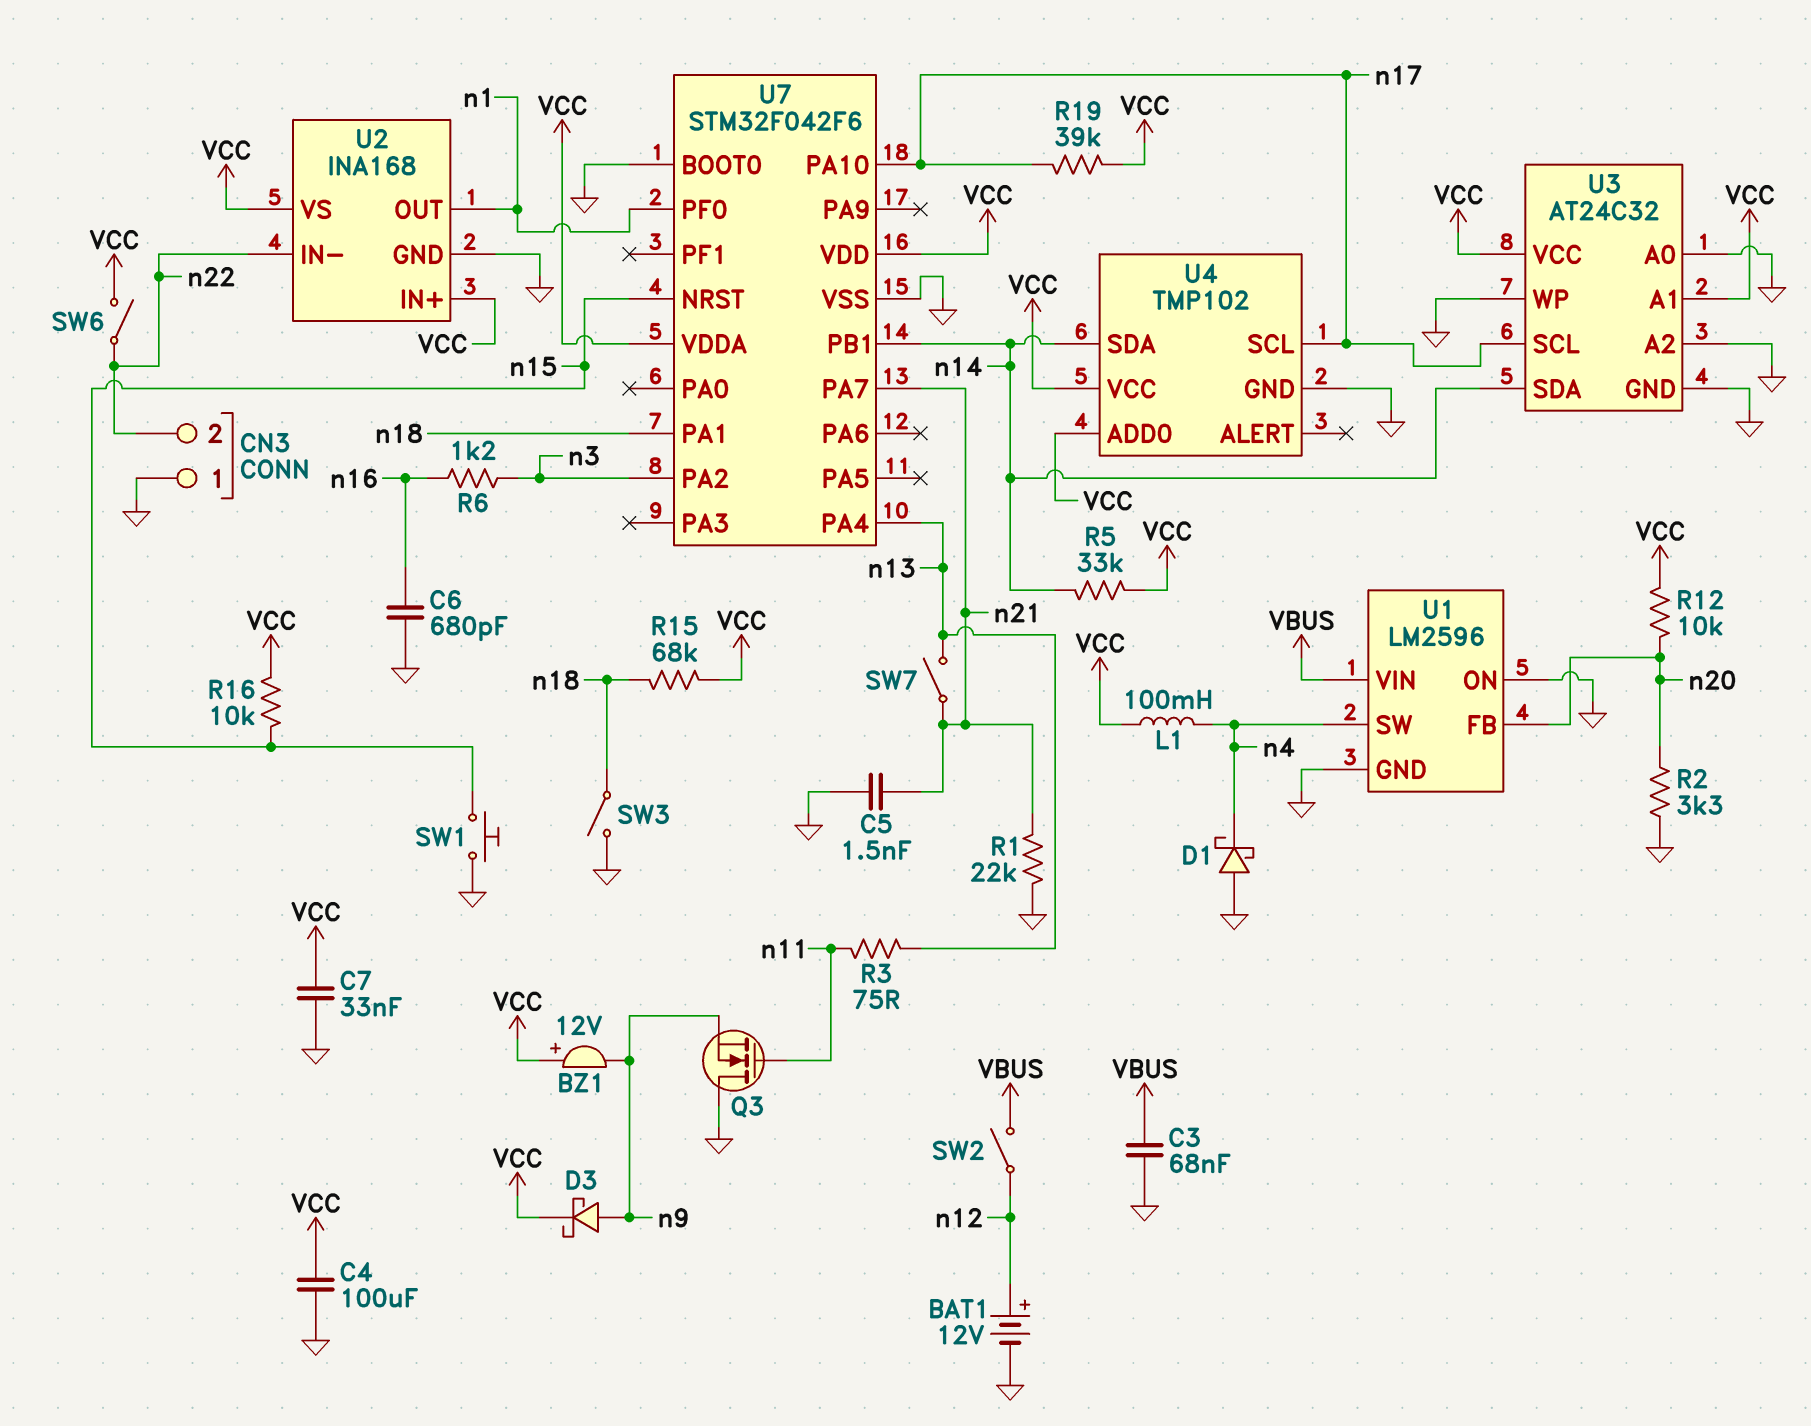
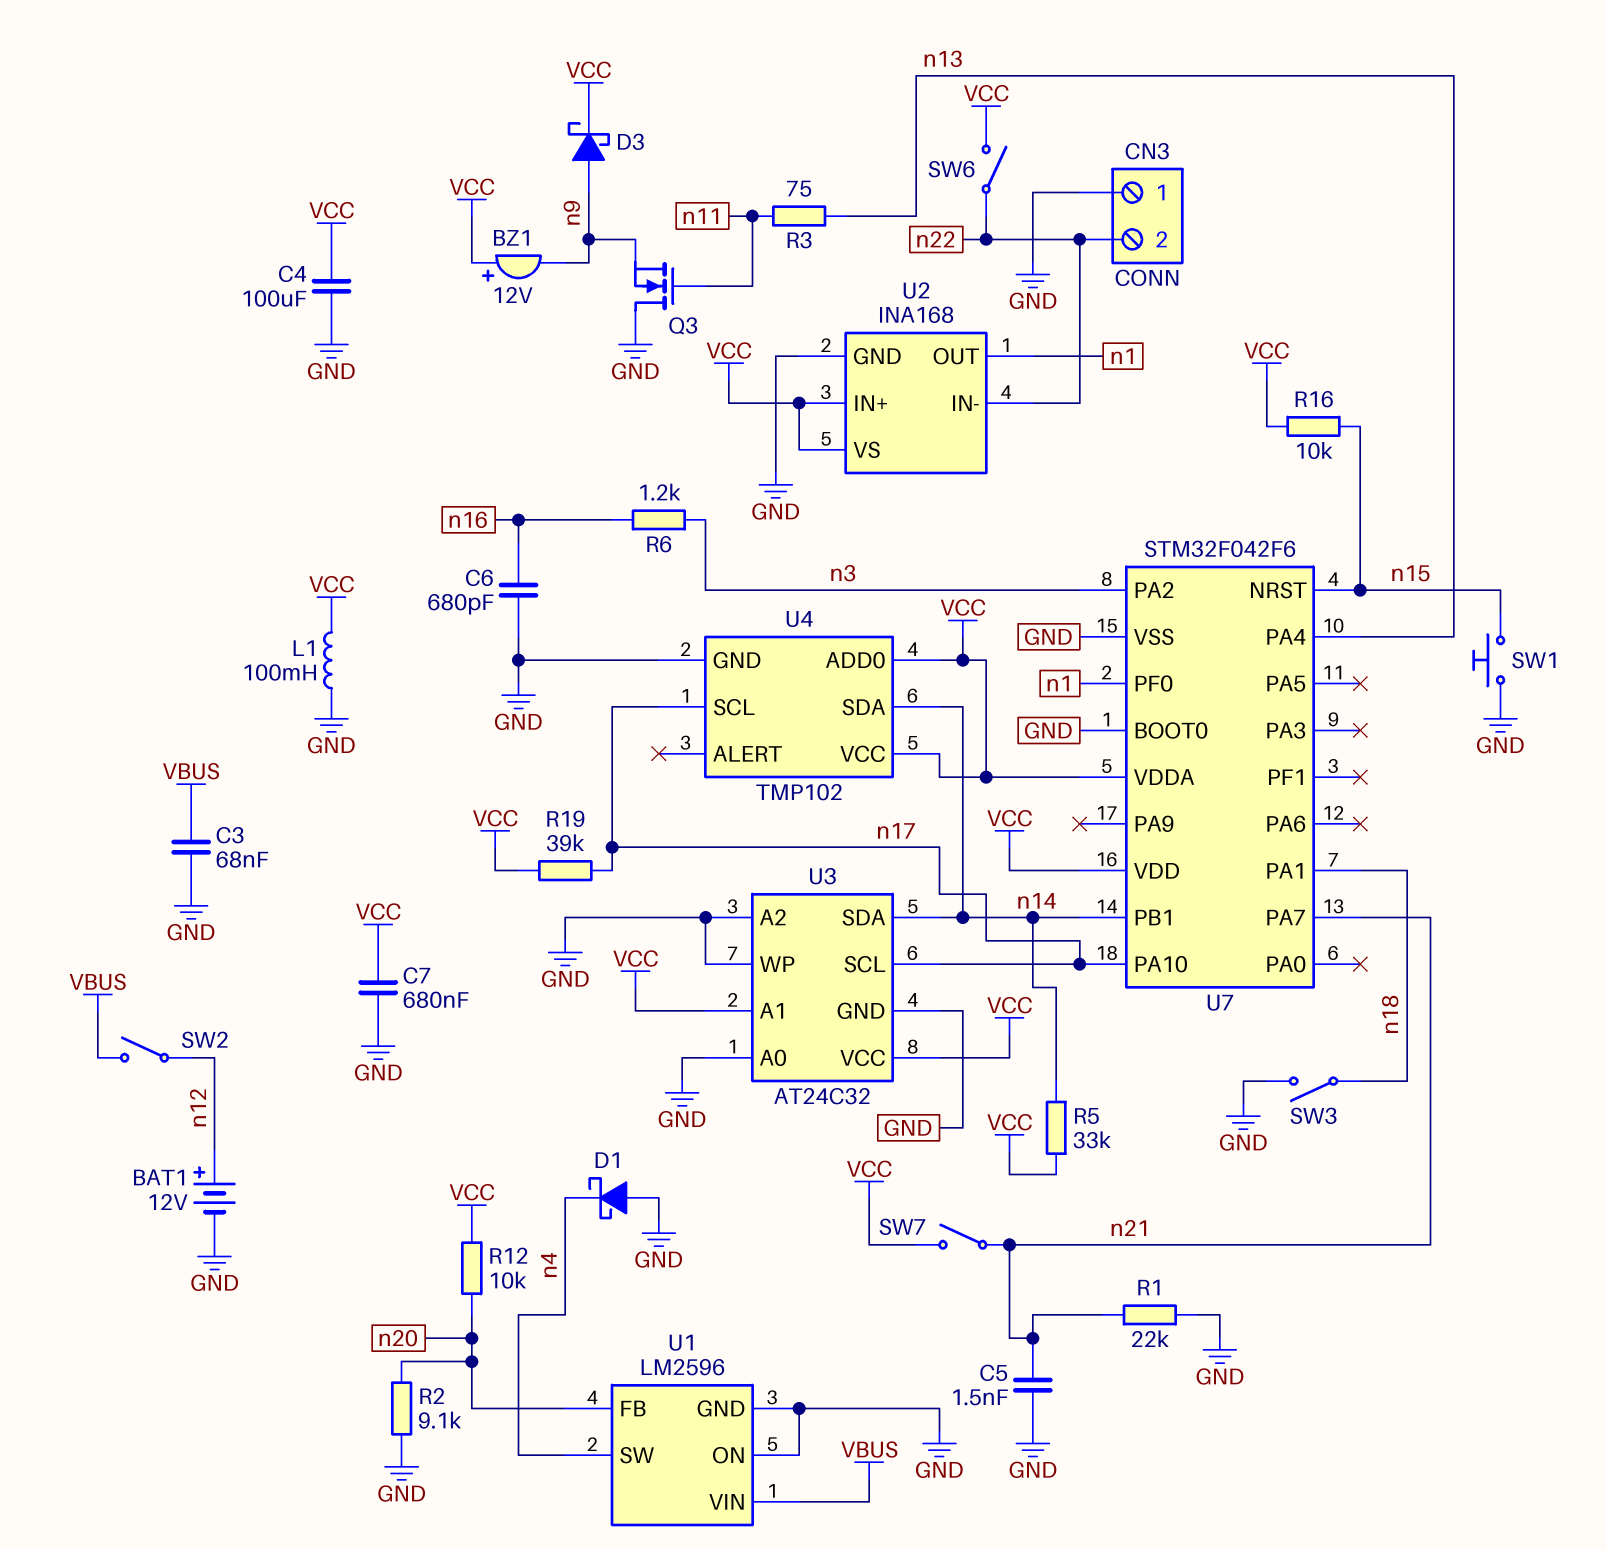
C7: 33nF (GND, VCC) -> 680nF (GND, VCC)
L1: 100mH (VCC, n4) -> 100mH (GND, VCC)
R2: 3.3k (GND, n20) -> 9.1k (GND, n20)
R15: 68k (VCC, n18) -> none
SW7: switch (n13, n21) -> switch (VCC, n21)

